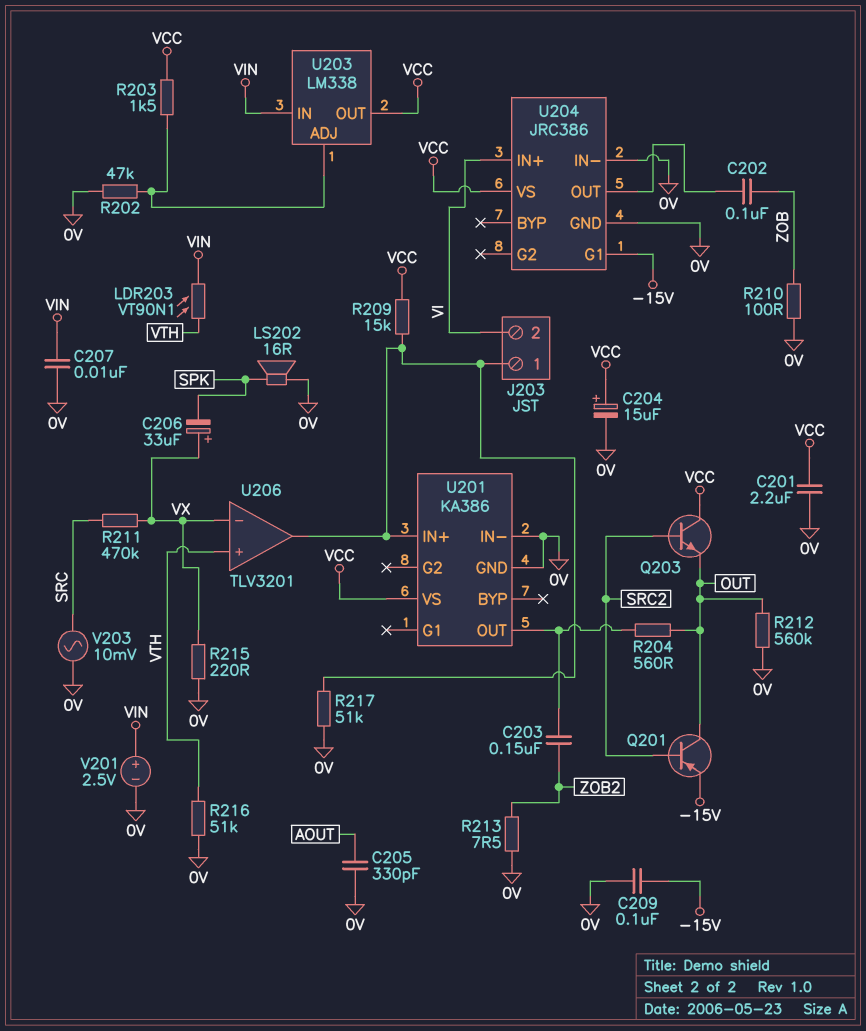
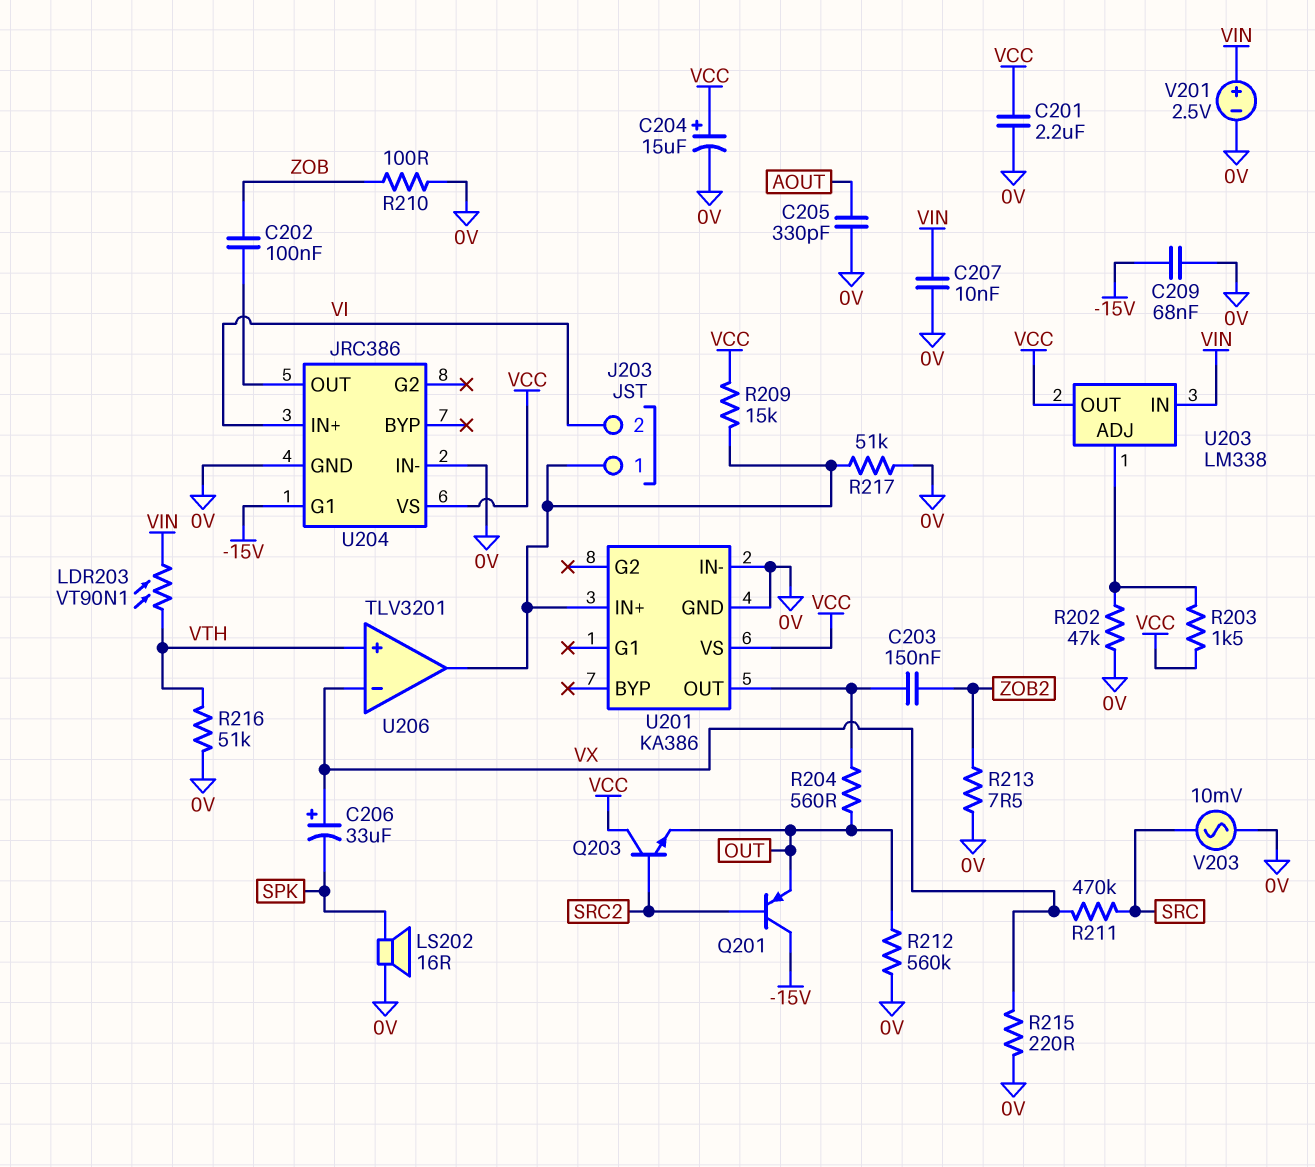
C209: 100nF (-15V, 0V) -> 68nF (-15V, 0V)
Q201: PNP (B SRC2, C OUT, E -15V) -> PNP (B SRC2, C -15V, E OUT)

